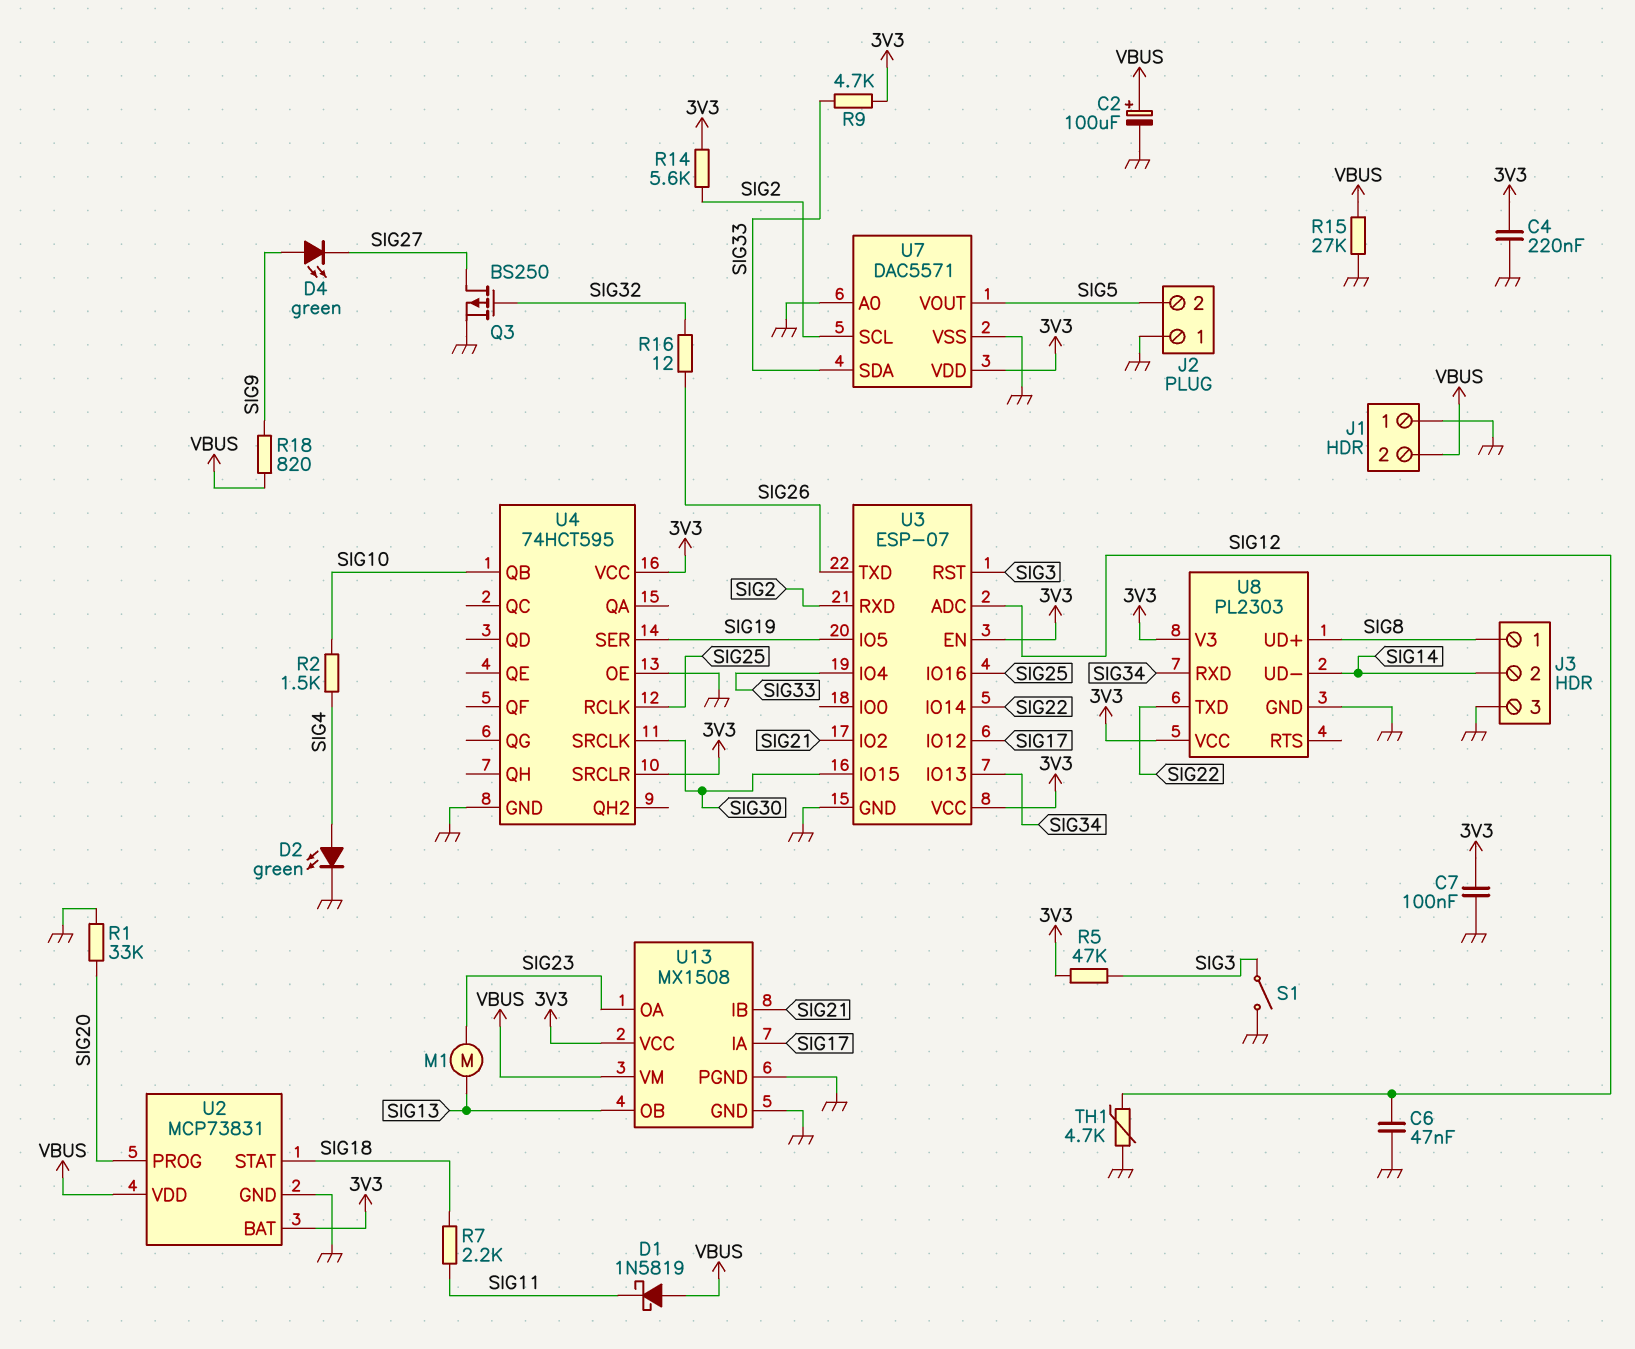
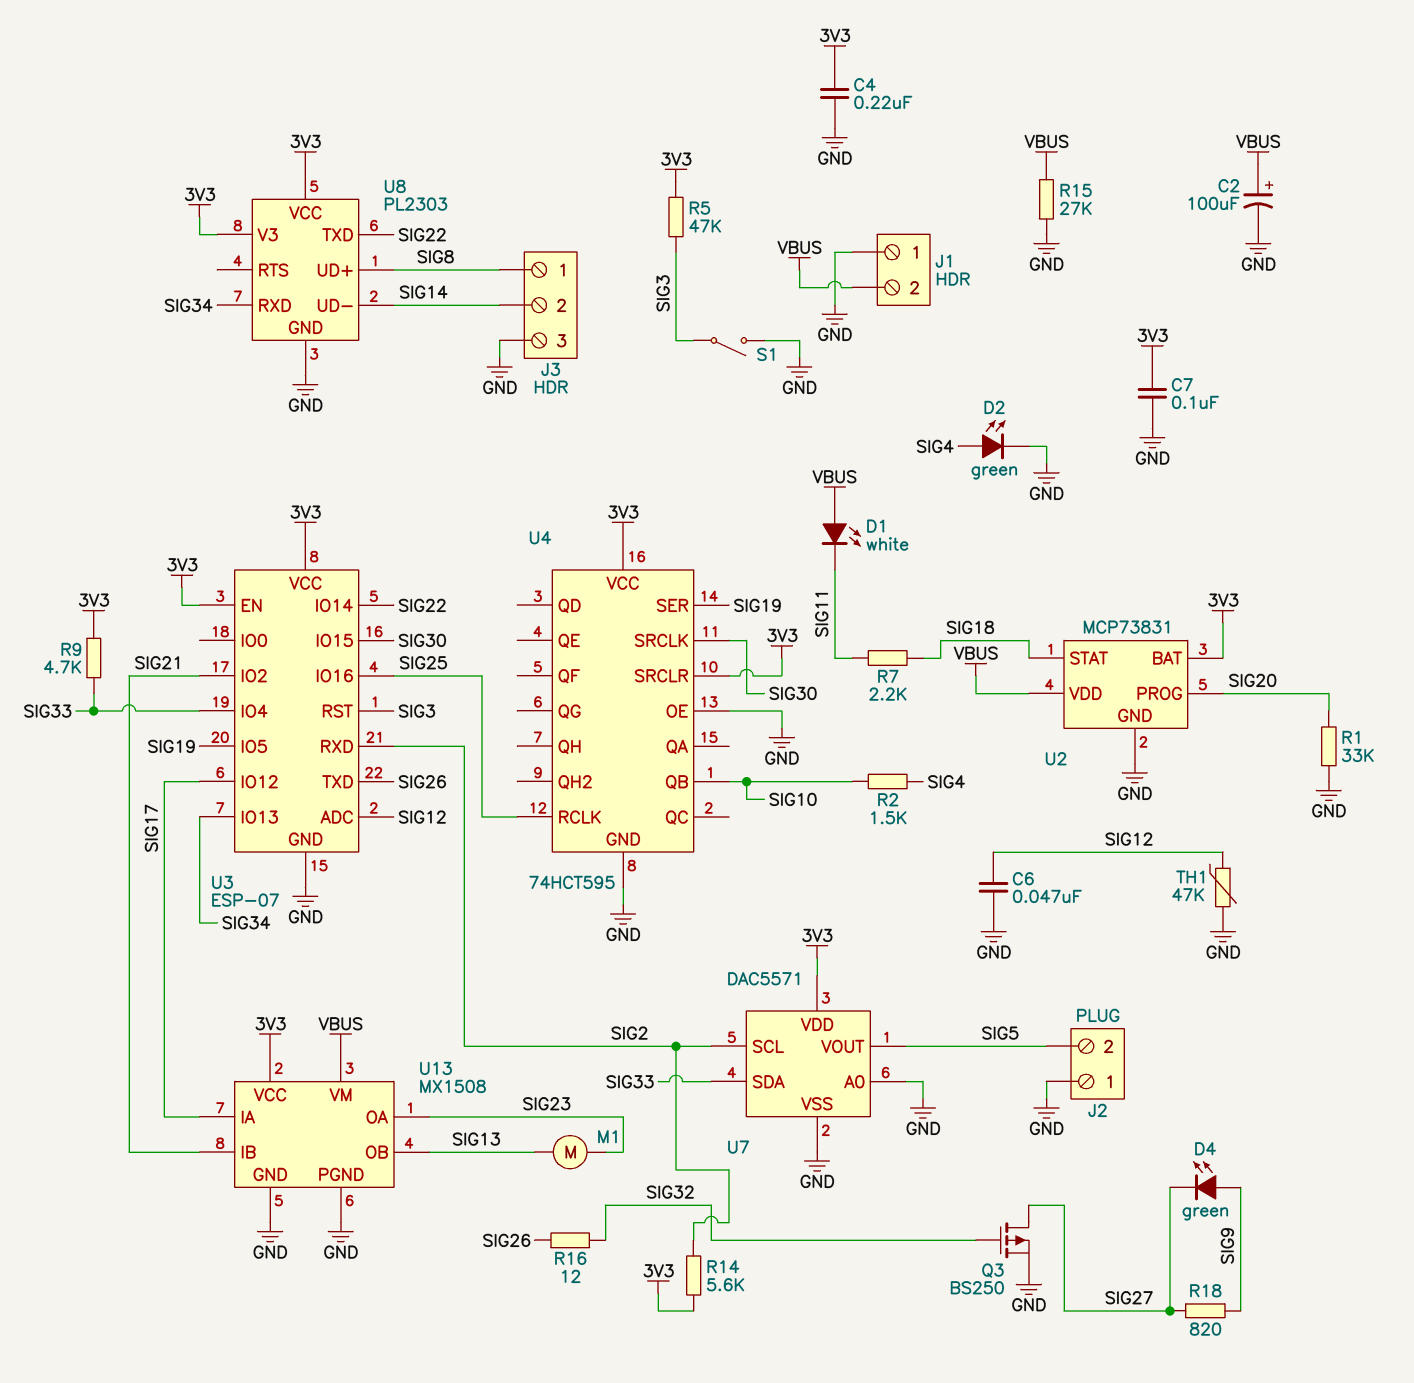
D1: schottky 1N5819 (A VBUS, K SIG11) -> LED white (A VBUS, K SIG11)
R18: 820 (SIG9, VBUS) -> 820 (SIG9, SIG27)
TH1: 4.7k (GND, SIG12) -> 47k (GND, SIG12)

